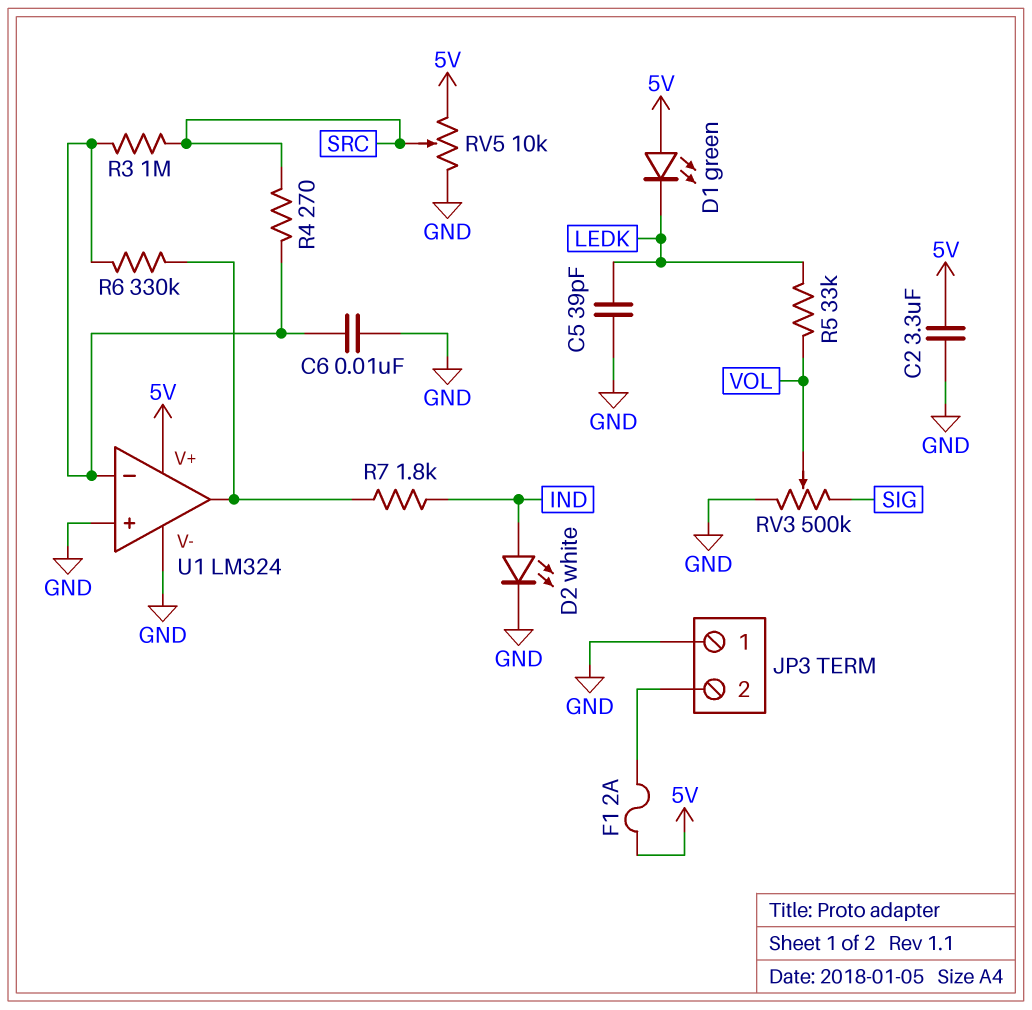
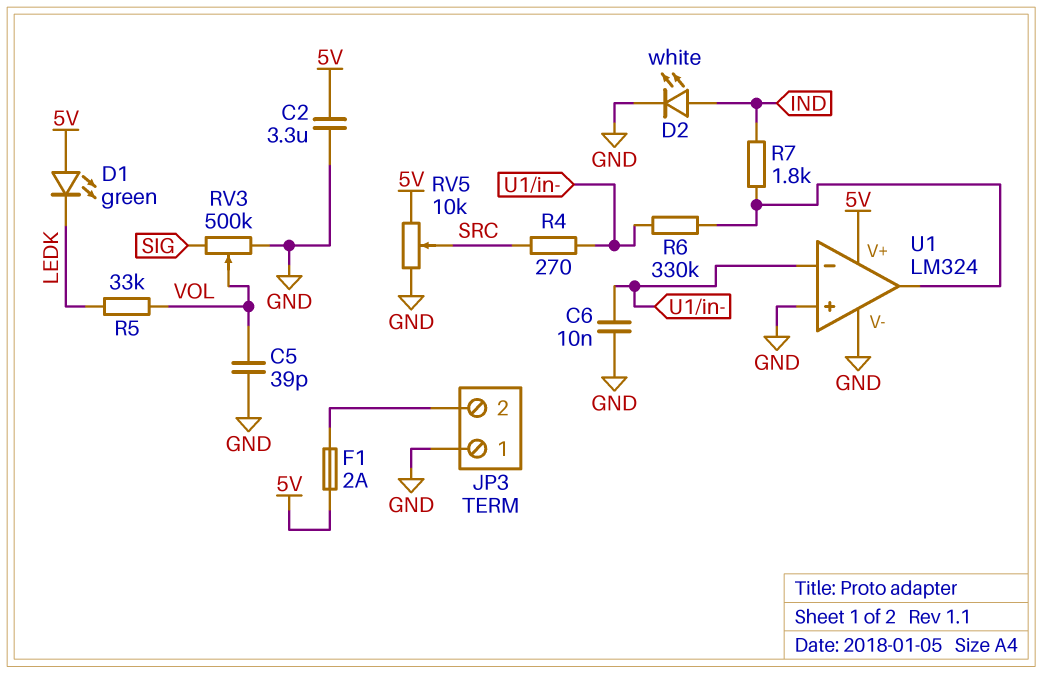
C5: 39pF (GND, LEDK) -> 39pF (GND, VOL)
R3: 1M (SRC, U1/in-) -> none

